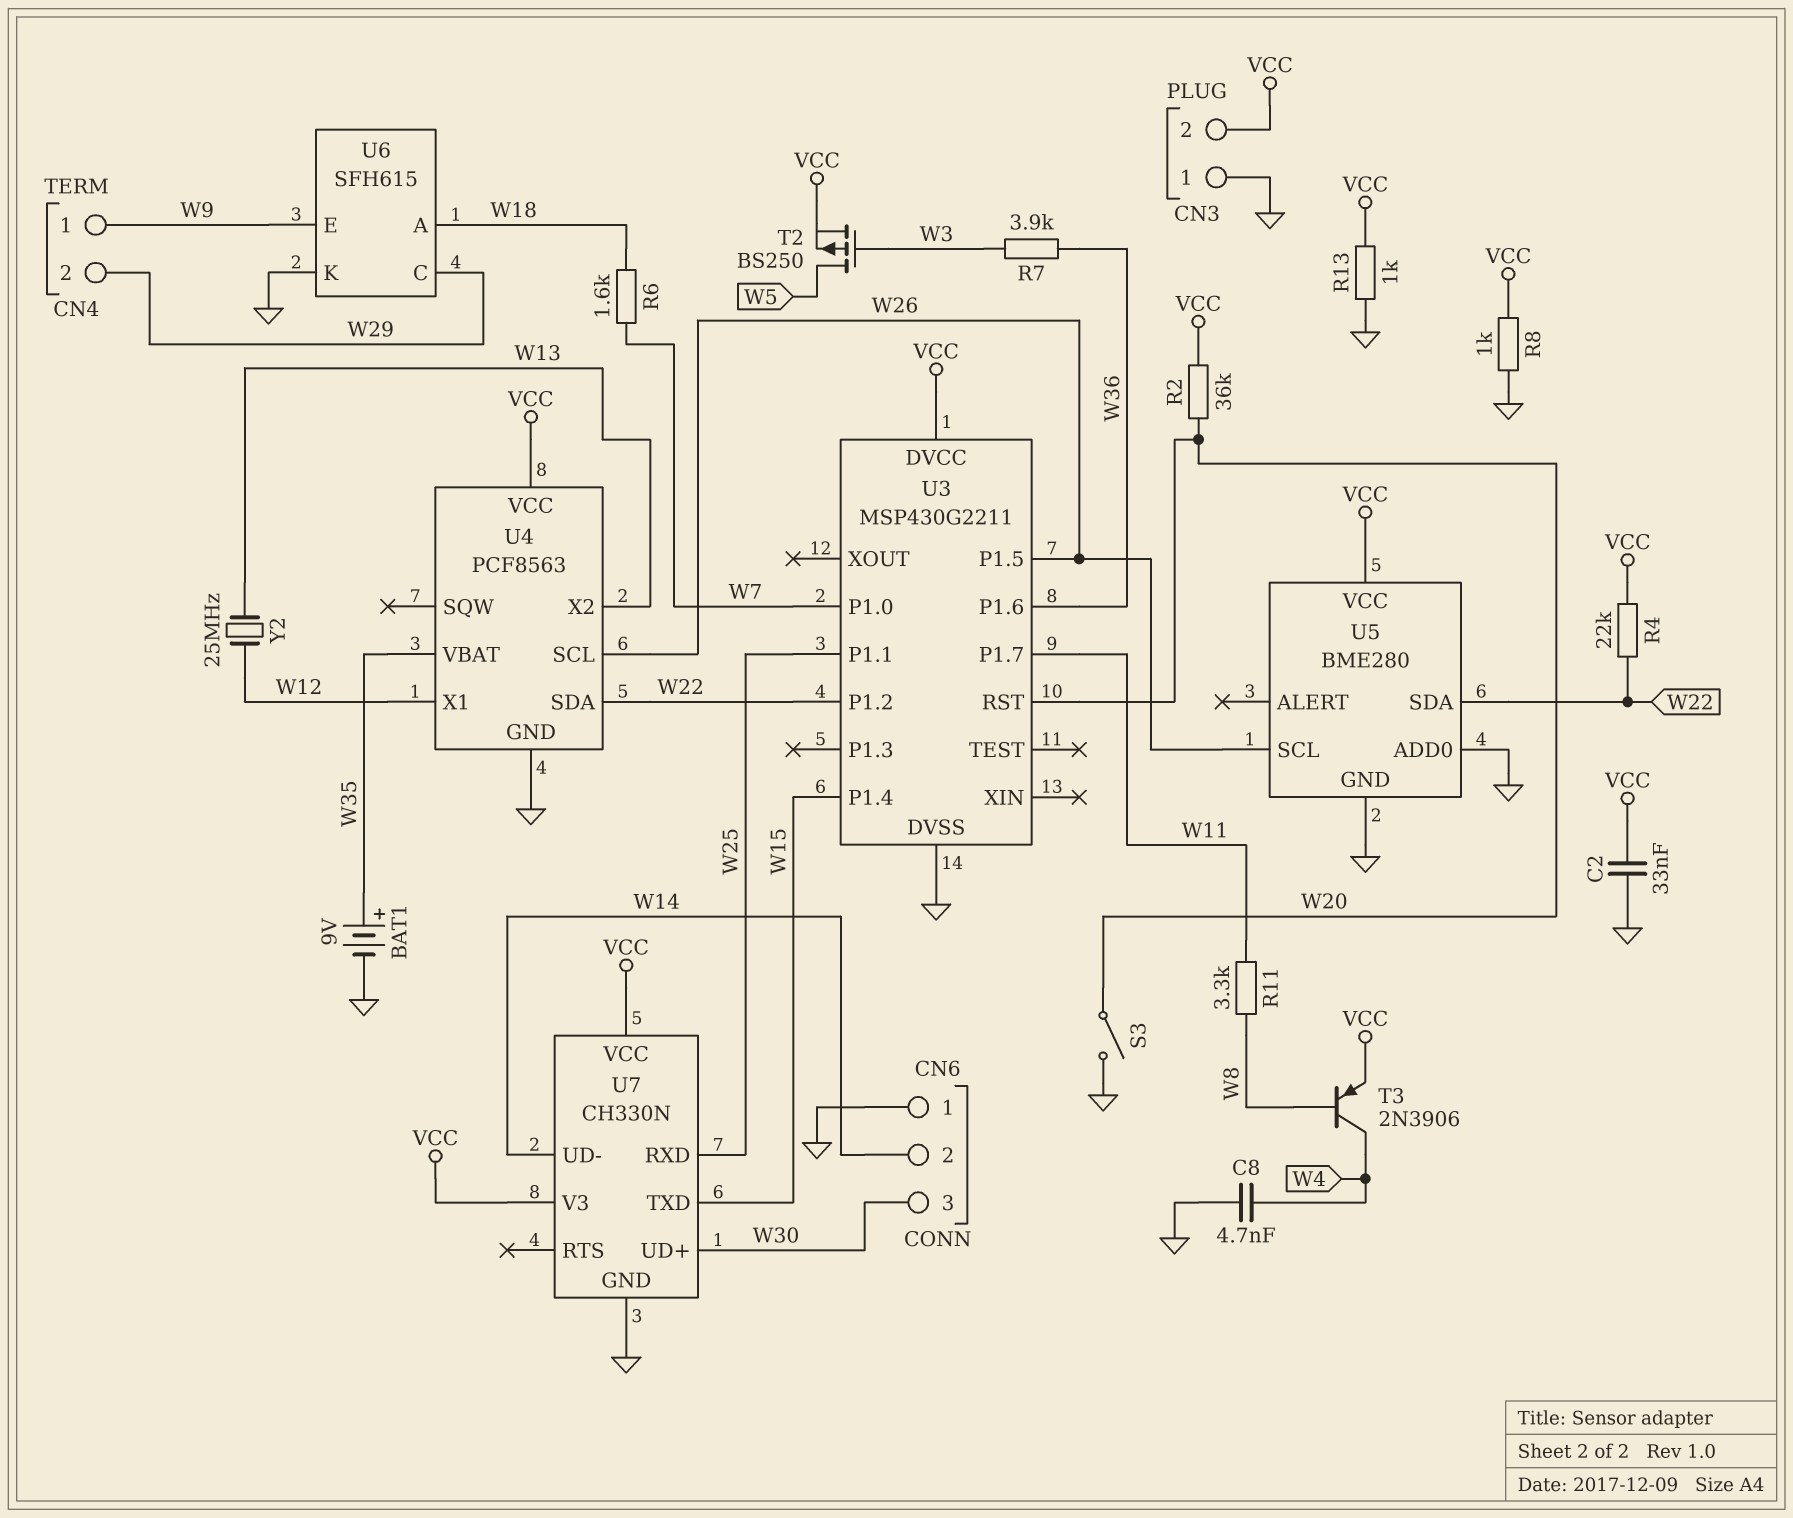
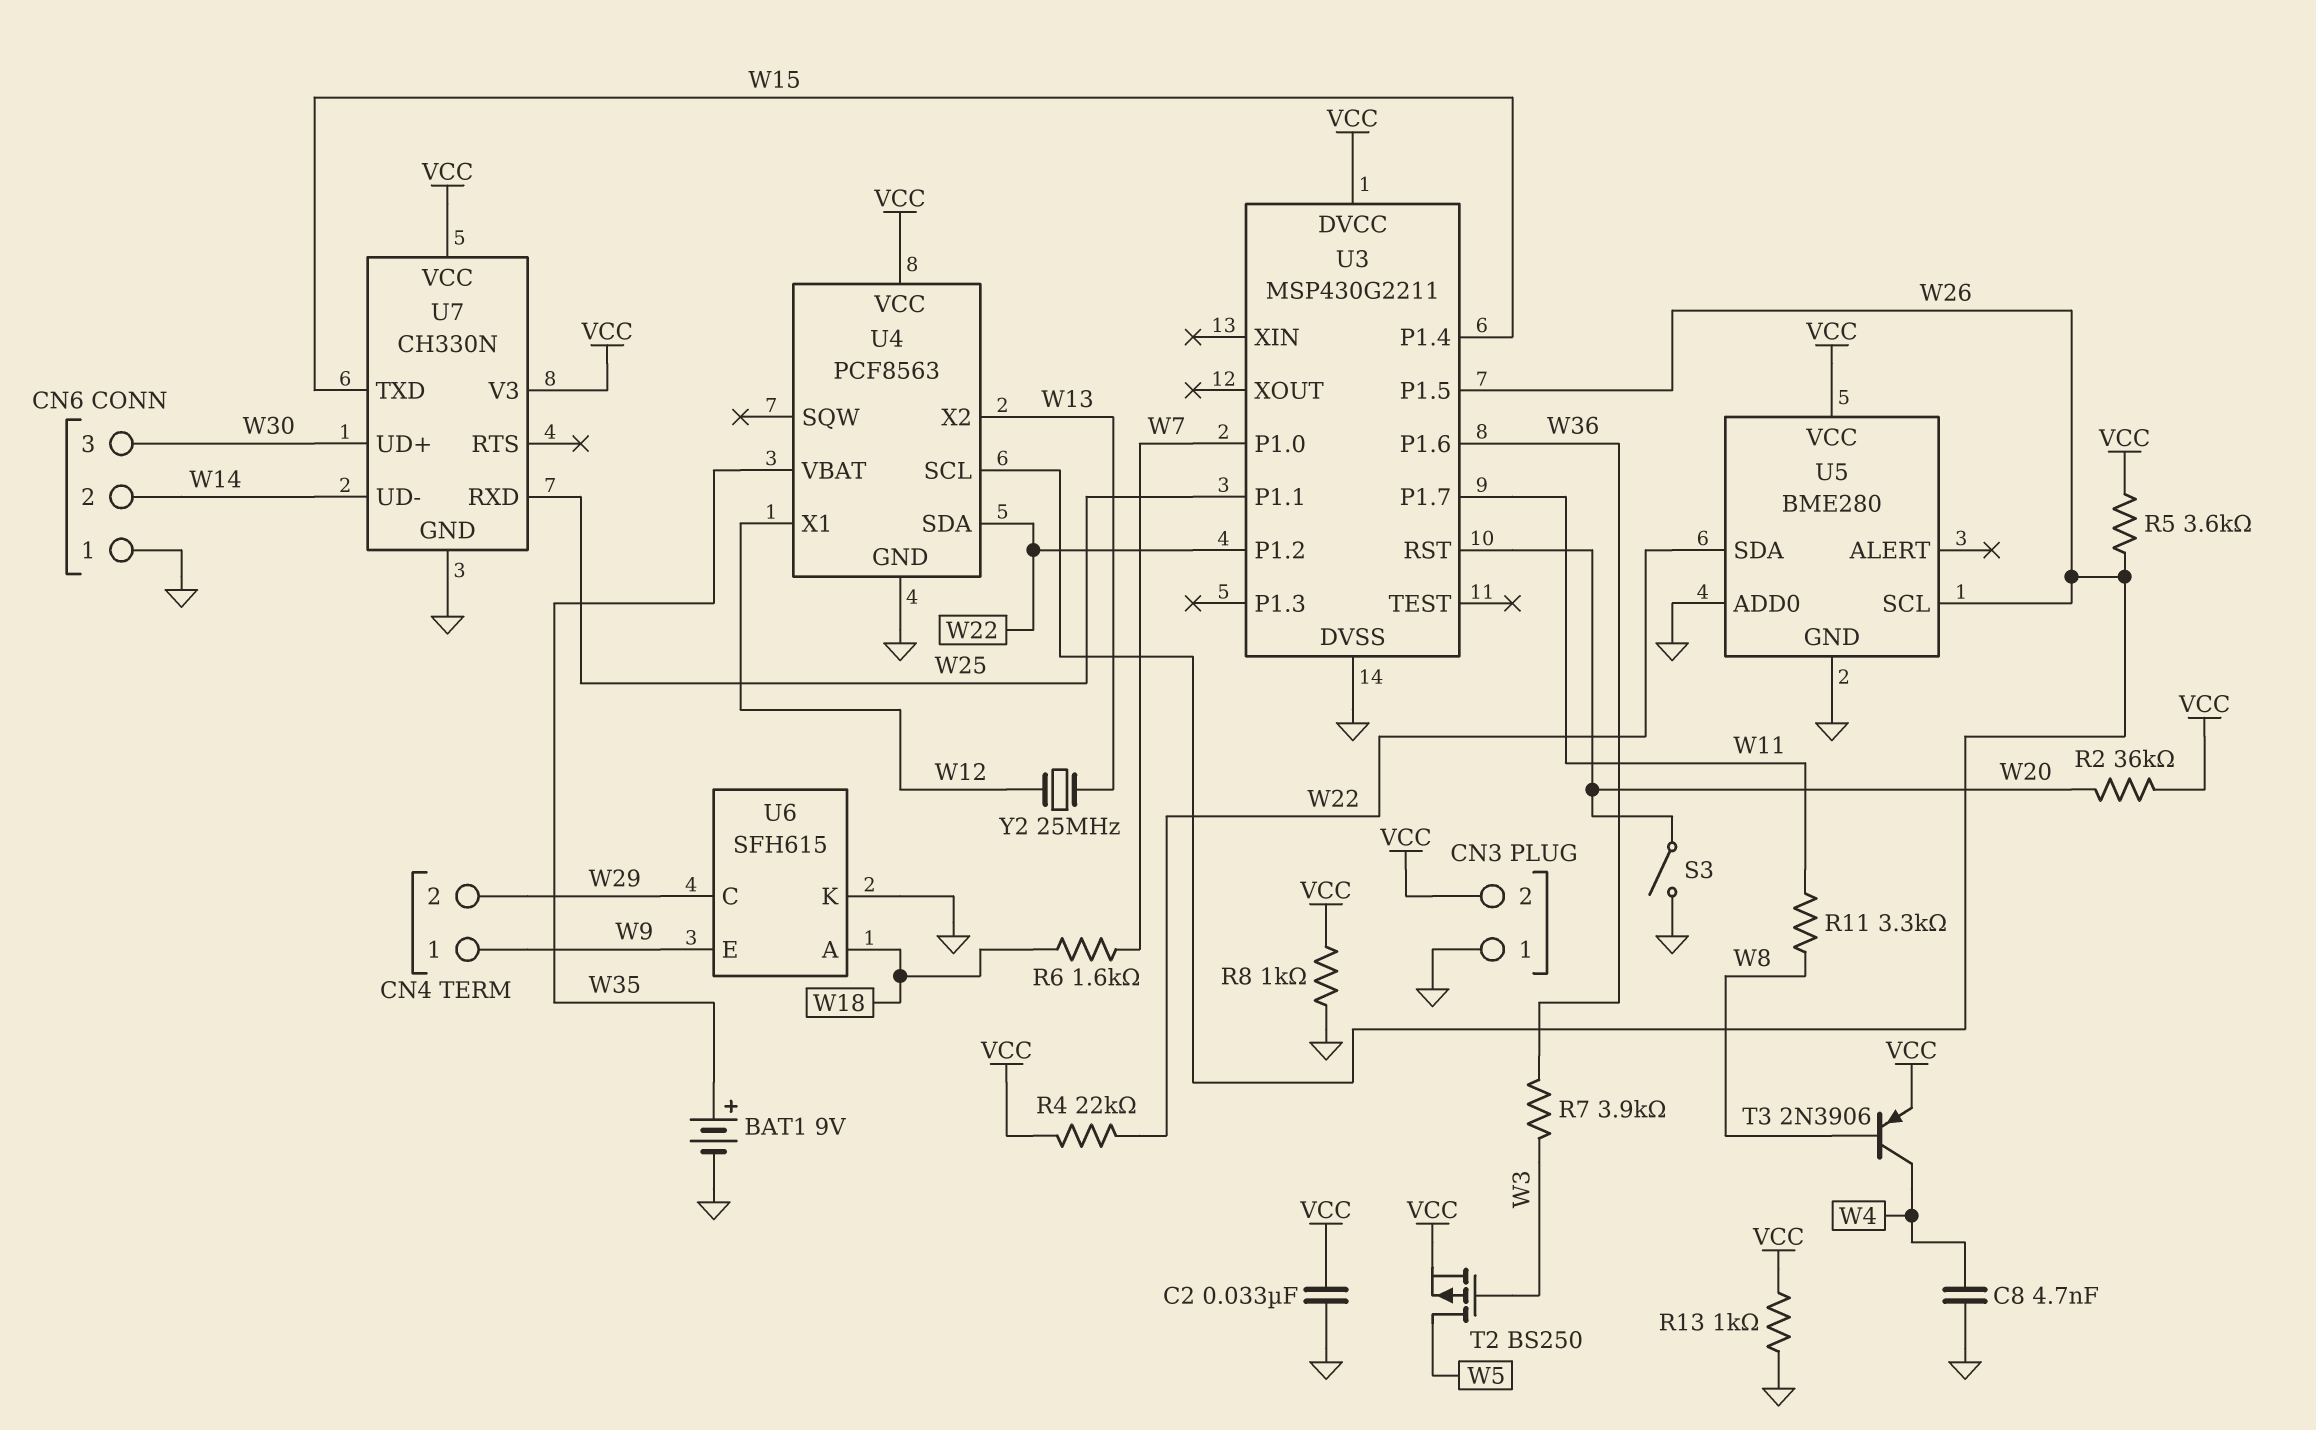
R5: none -> 3.6k (VCC, W26)

